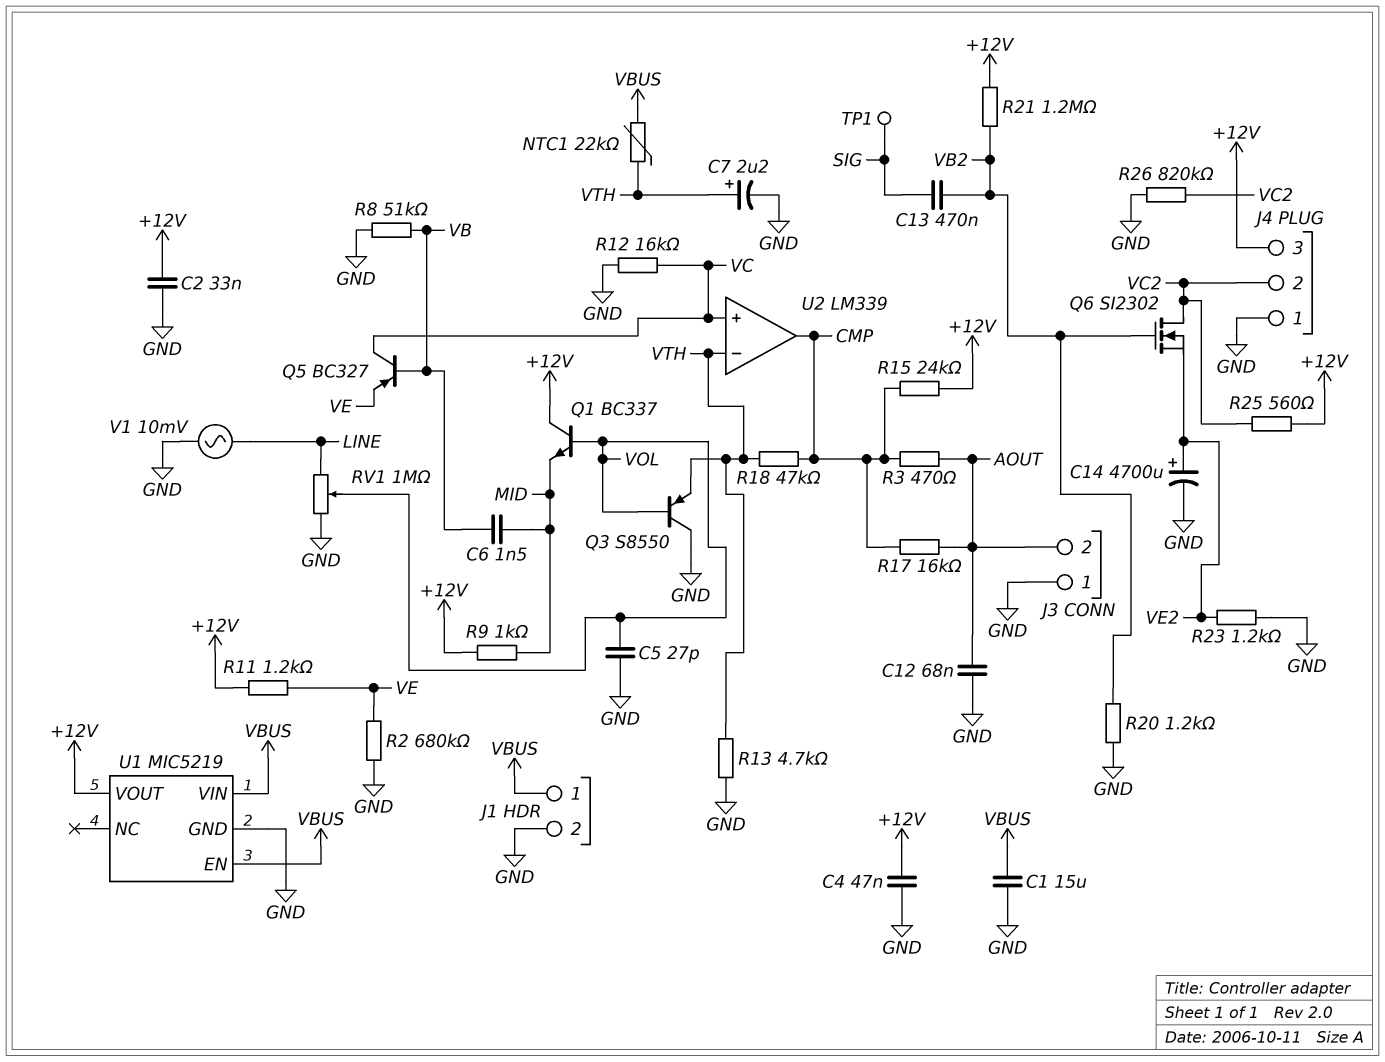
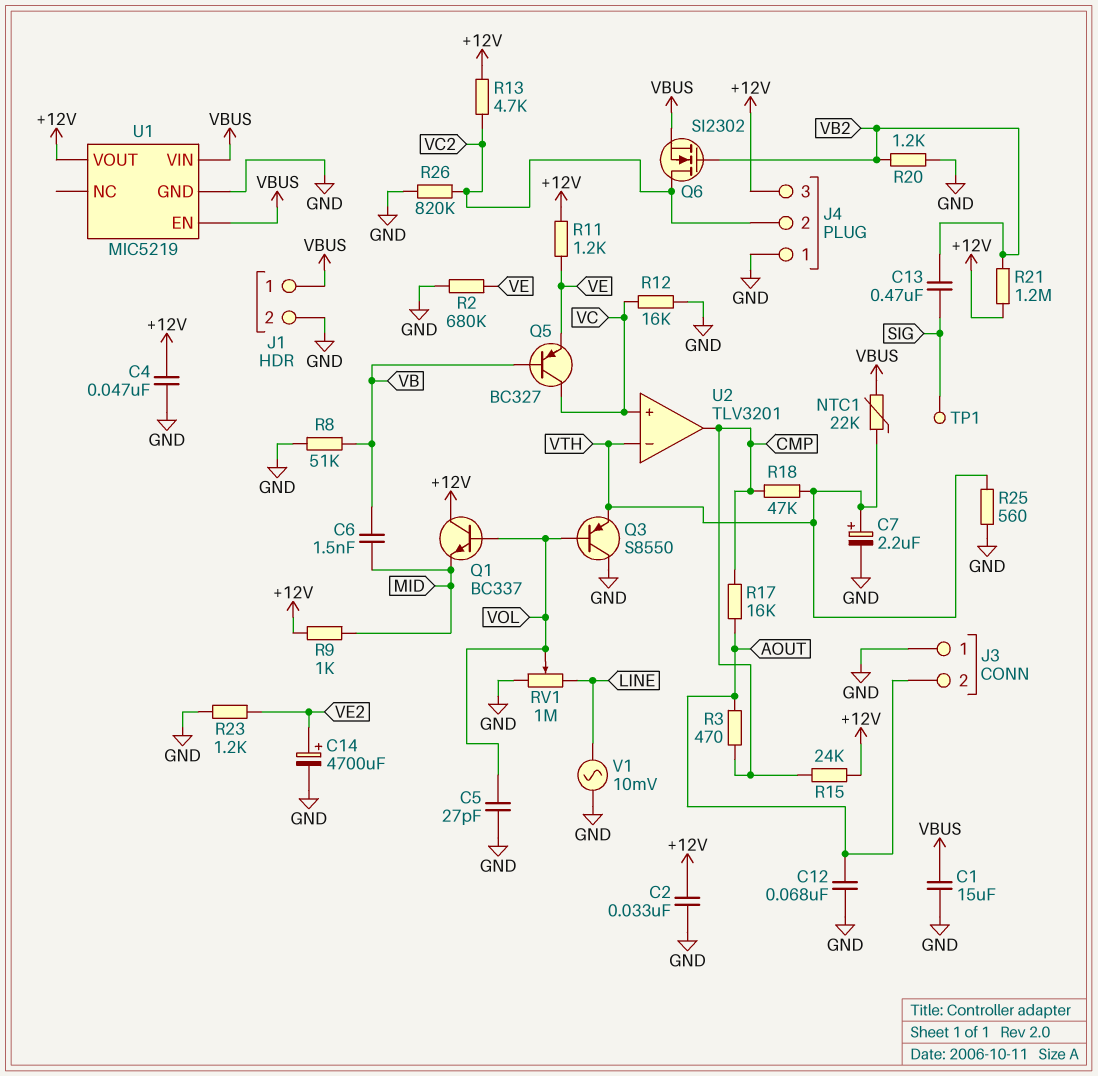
Q6: NMOS SI2302 (G VB2, D VC2, S VE2) -> NMOS SI2302 (G VB2, D VC2, S VBUS)
R13: 4.7k (GND, VTH) -> 4.7k (+12V, VC2)
R25: 560 (+12V, VC2) -> 560 (GND, VTH)
U2: LM339 -> TLV3201

